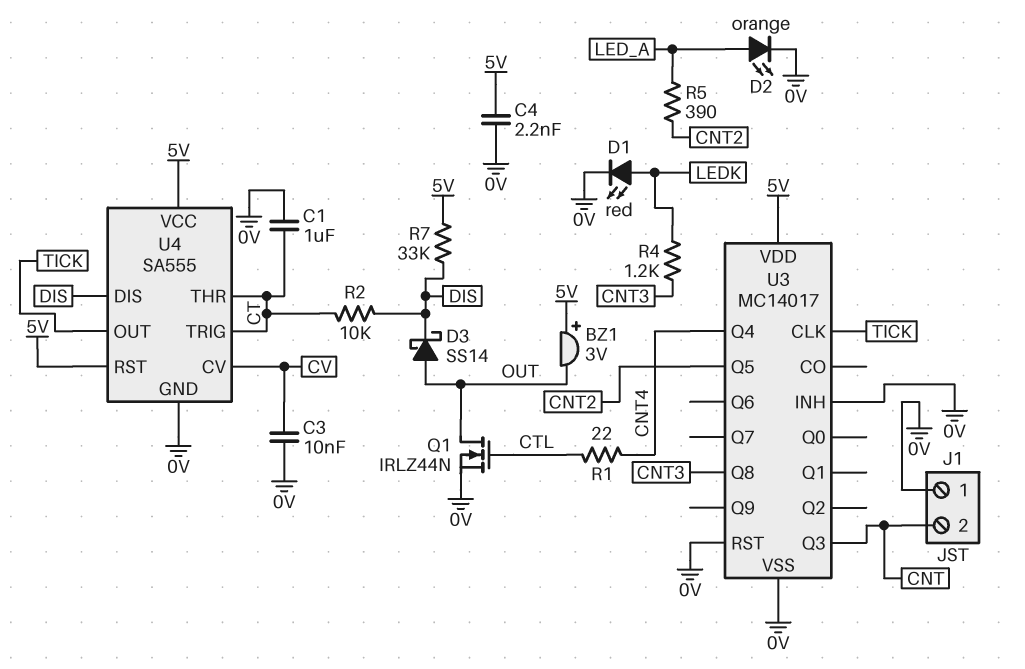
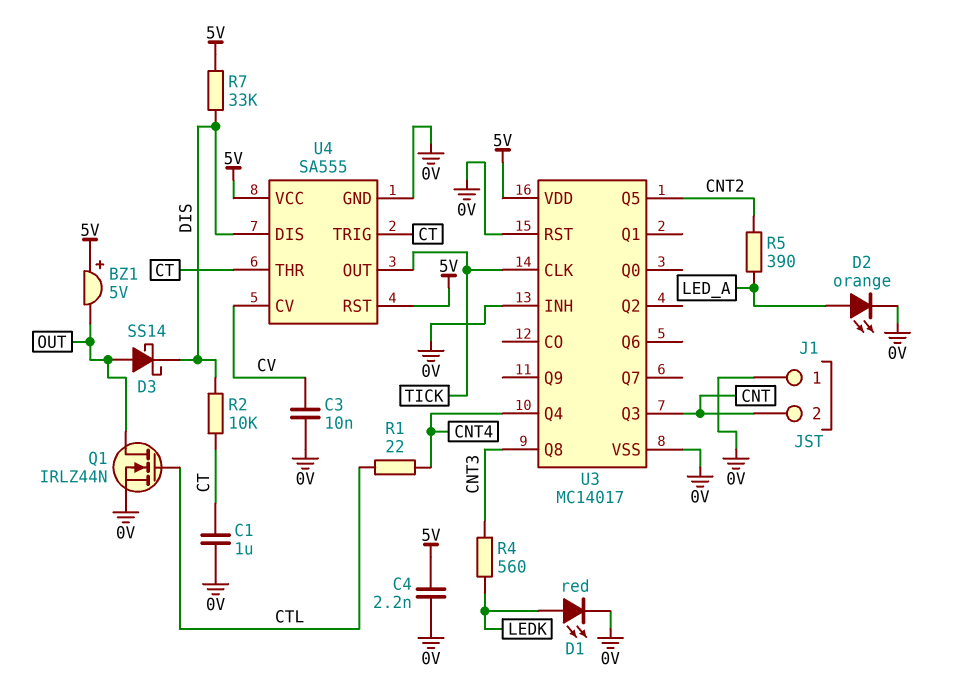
BZ1: buzzer 3V (plus 5V, minus OUT) -> buzzer 5V (plus 5V, minus OUT)
R4: 1.2k (CNT3, LEDK) -> 560 (CNT3, LEDK)

